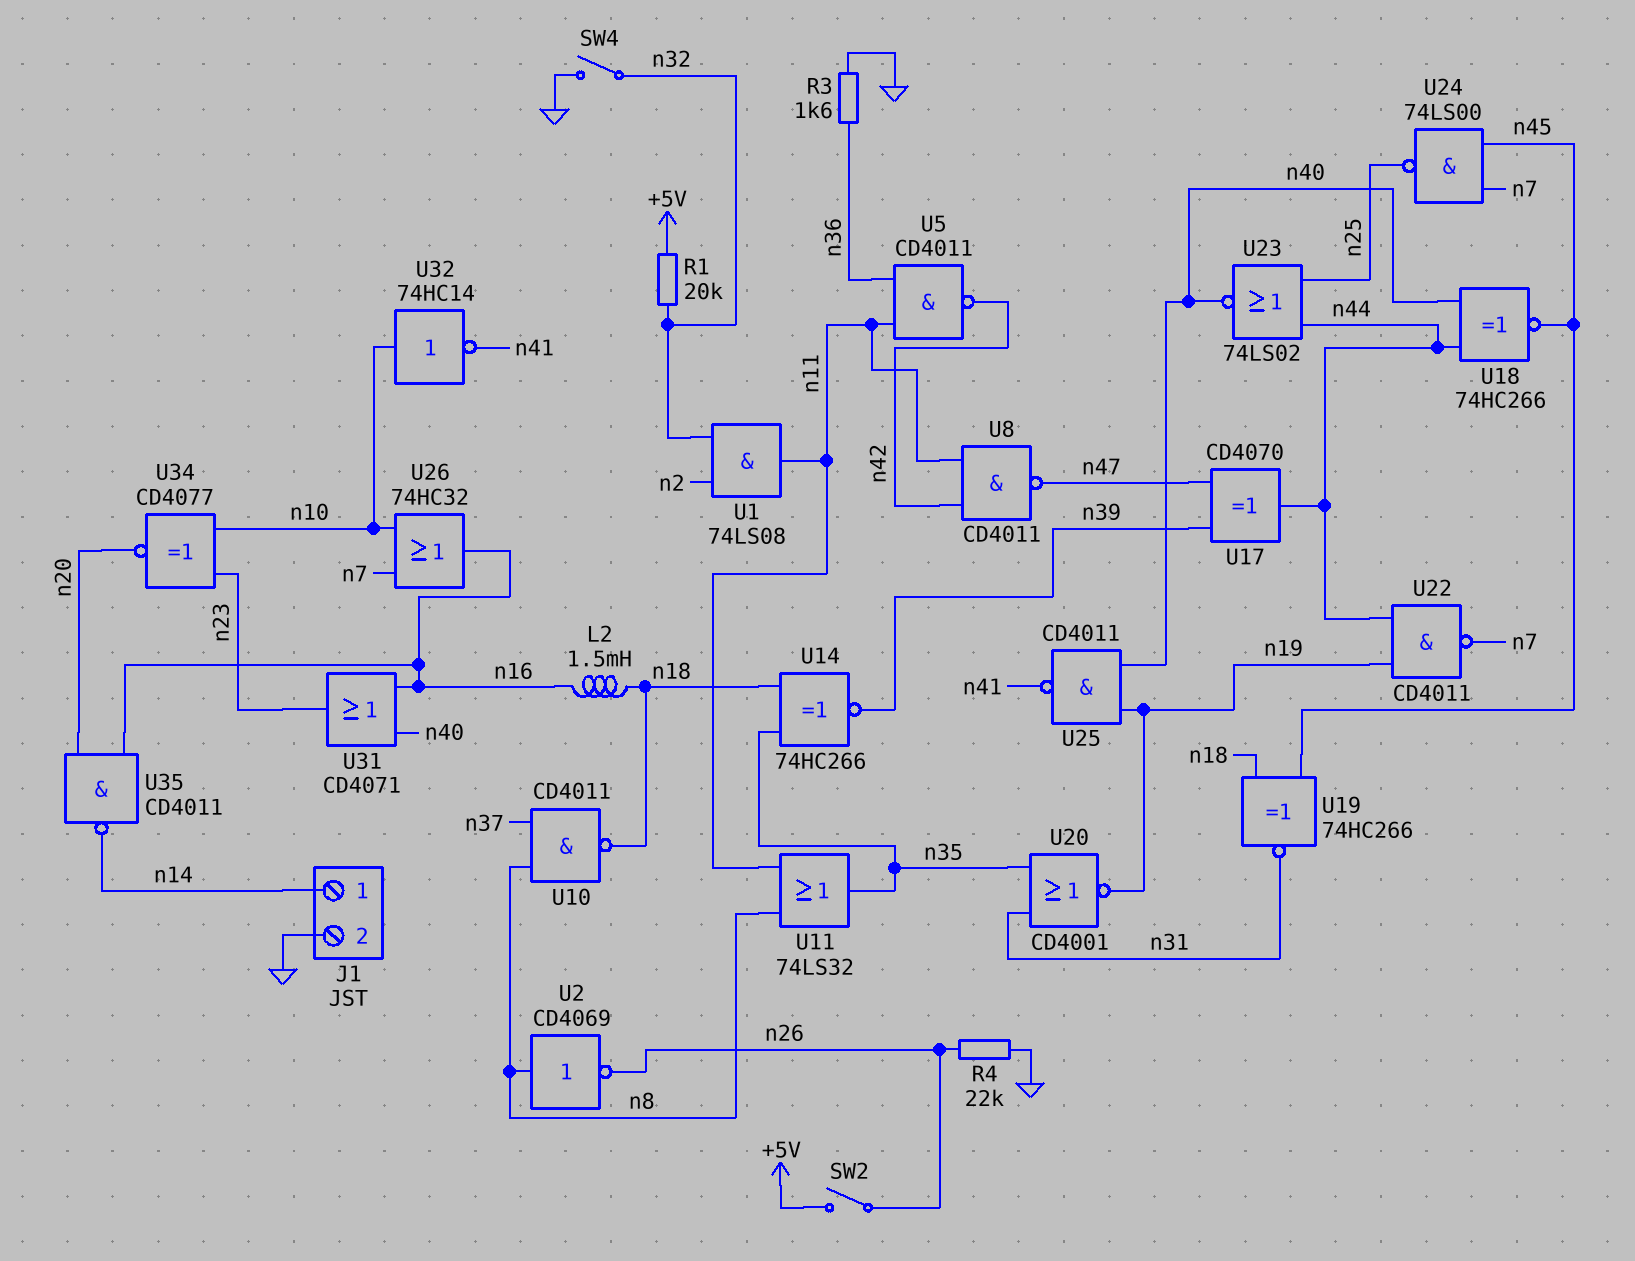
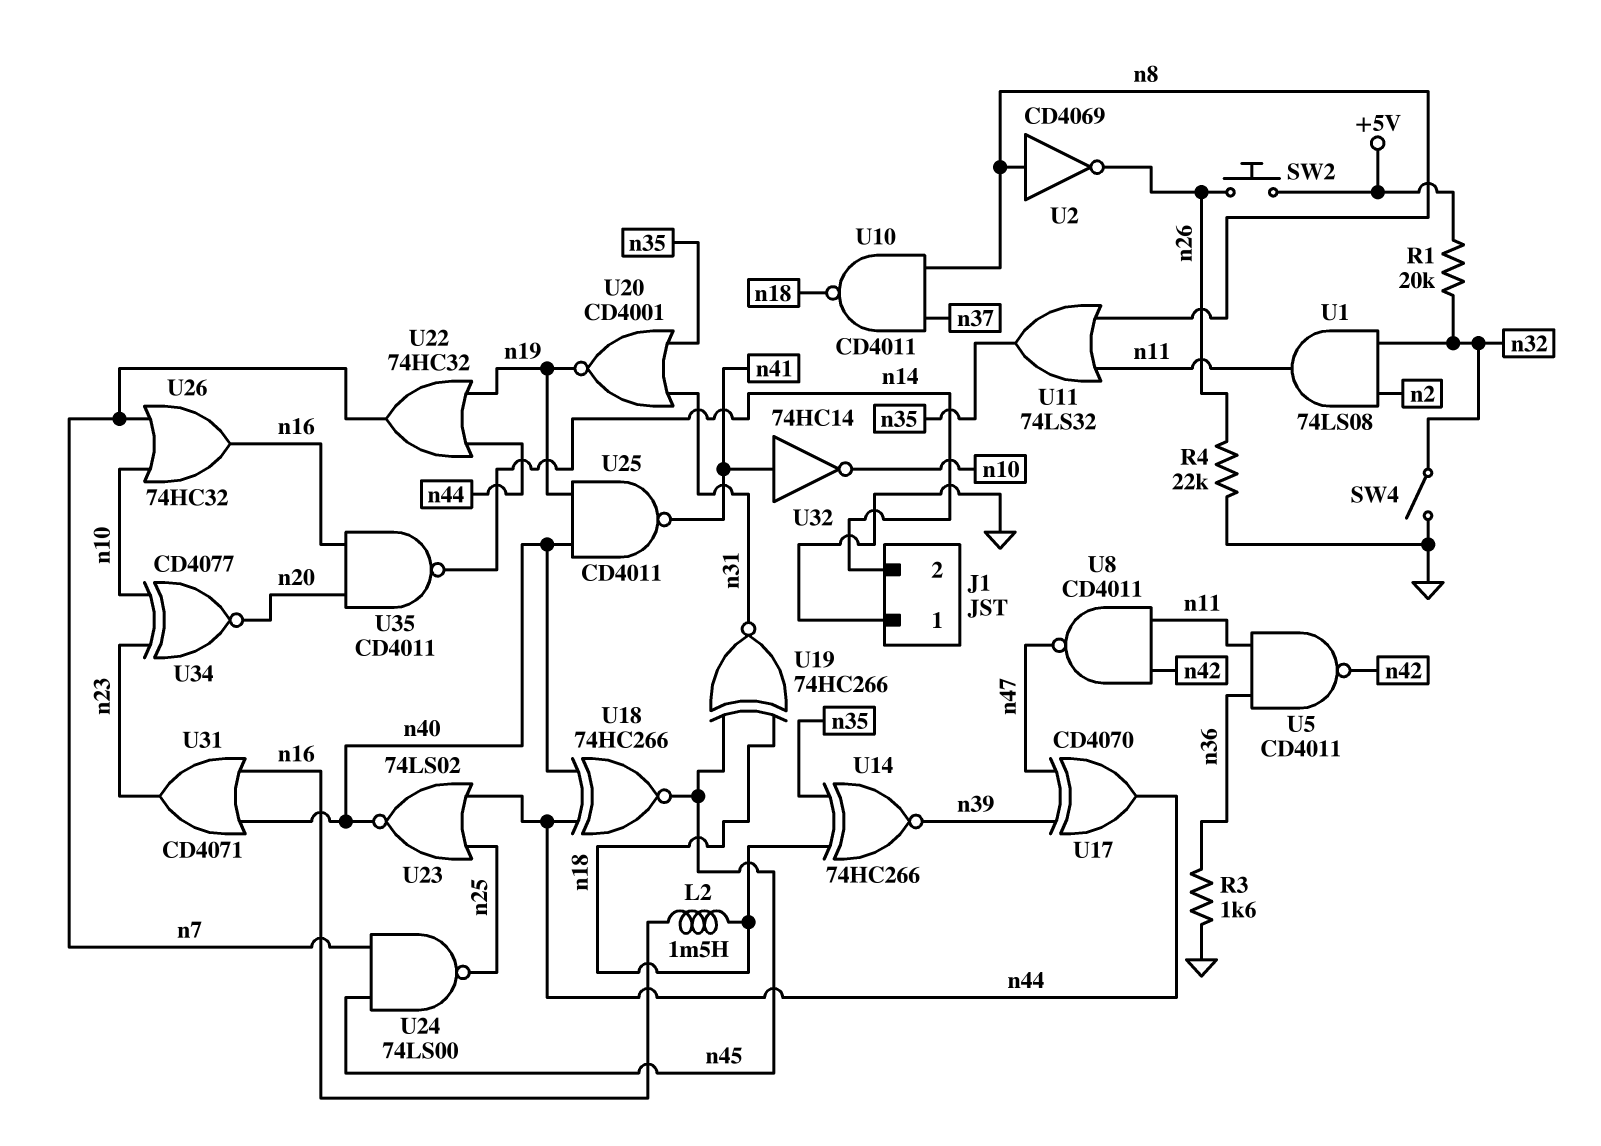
J1 pin 1: n14 -> GND
J1 pin 2: GND -> n14
SW2: switch (+5V, n26) -> button (+5V, n26)
U22: NAND CD4011 (in n19, in n44, out n7) -> OR 74HC32 (in n19, in n44, out n7)
U32: NOT 74HC14 (in n10, out n41) -> NOT 74HC14 (in n41, out n10)

